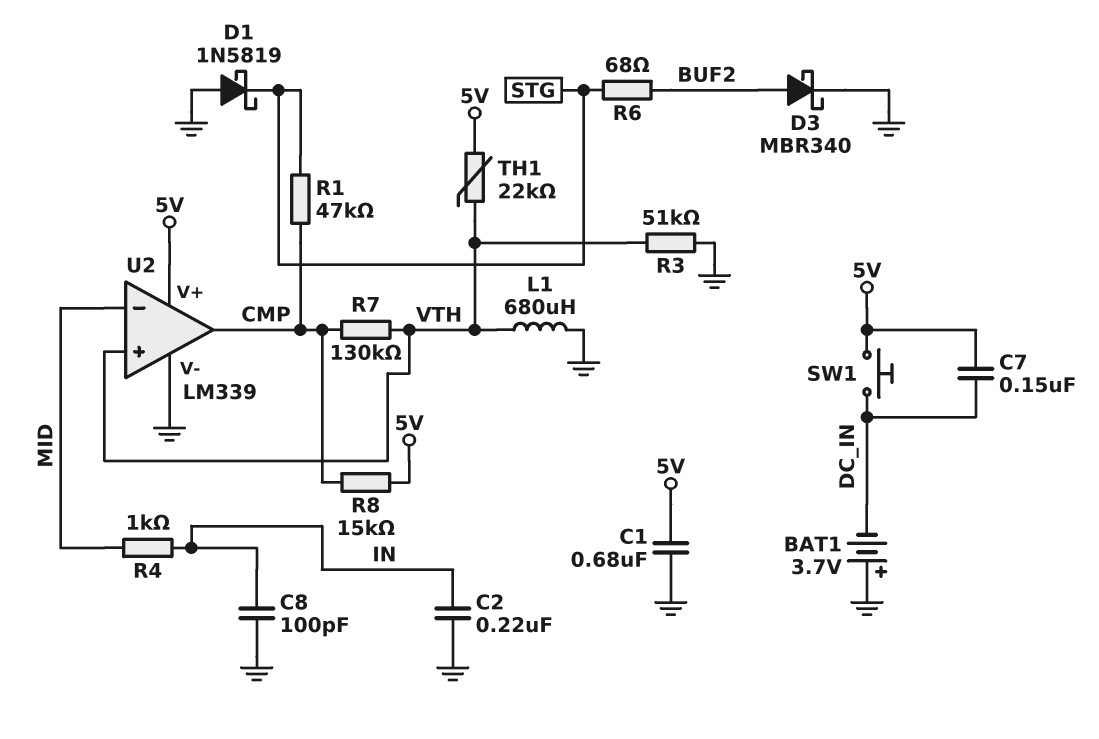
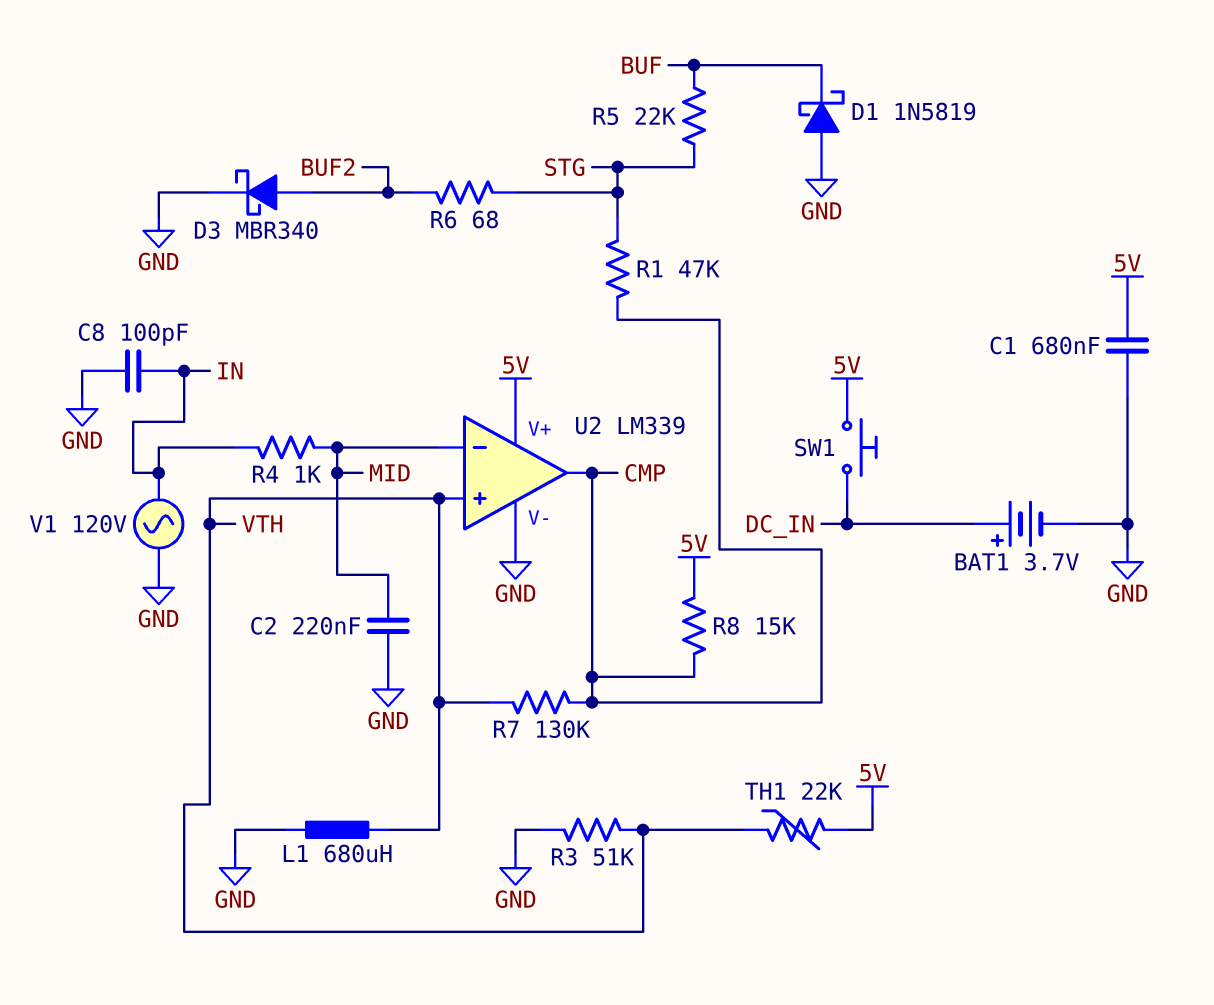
BAT1: 3.7V (plus GND, minus DC_IN) -> 3.7V (plus DC_IN, minus GND)
C2: 220nF (GND, IN) -> 220nF (GND, MID)
C7: 150nF (5V, DC_IN) -> none
D1: schottky 1N5819 (A GND, K STG) -> schottky 1N5819 (A GND, K BUF)
R5: none -> 22k (BUF, STG)
V1: none -> AC 120V (GND, IN)

